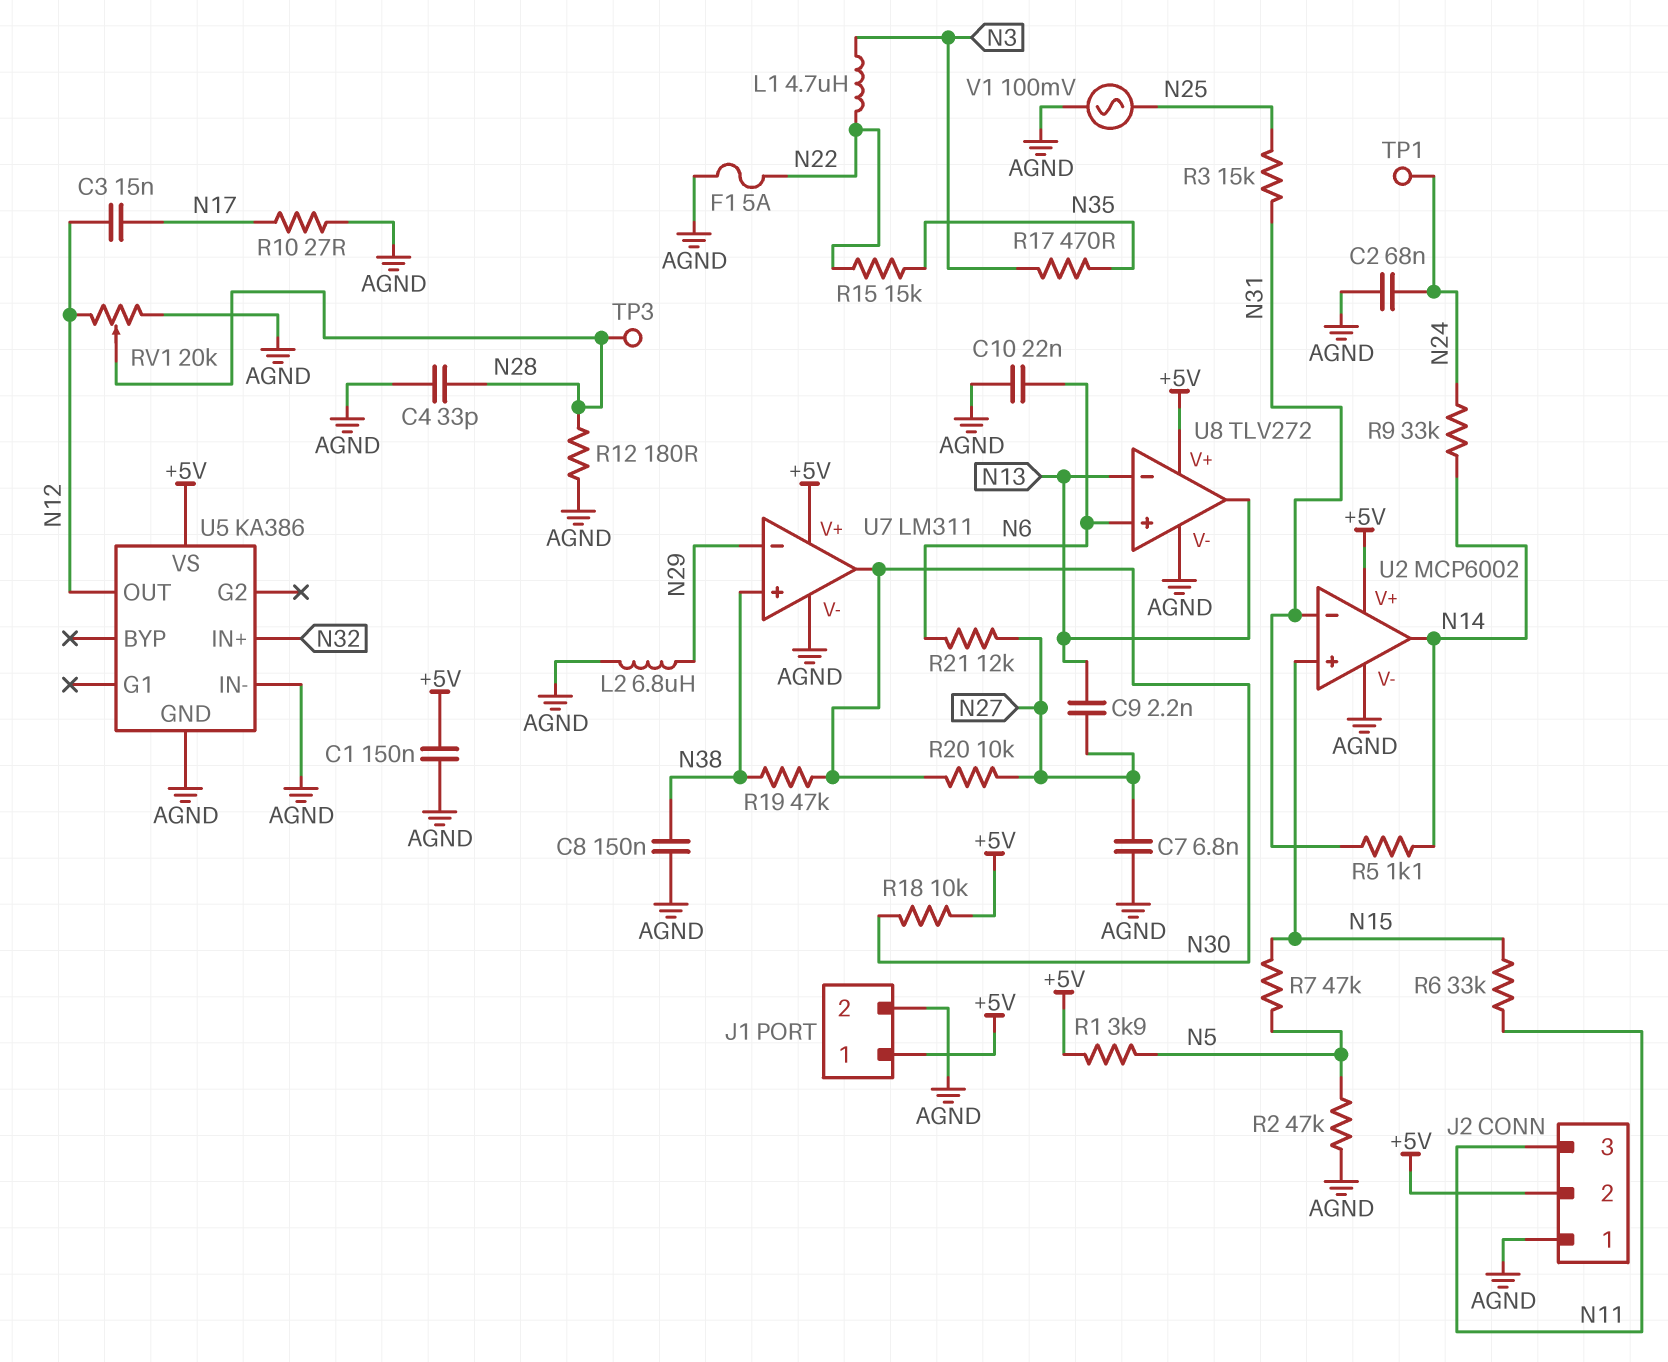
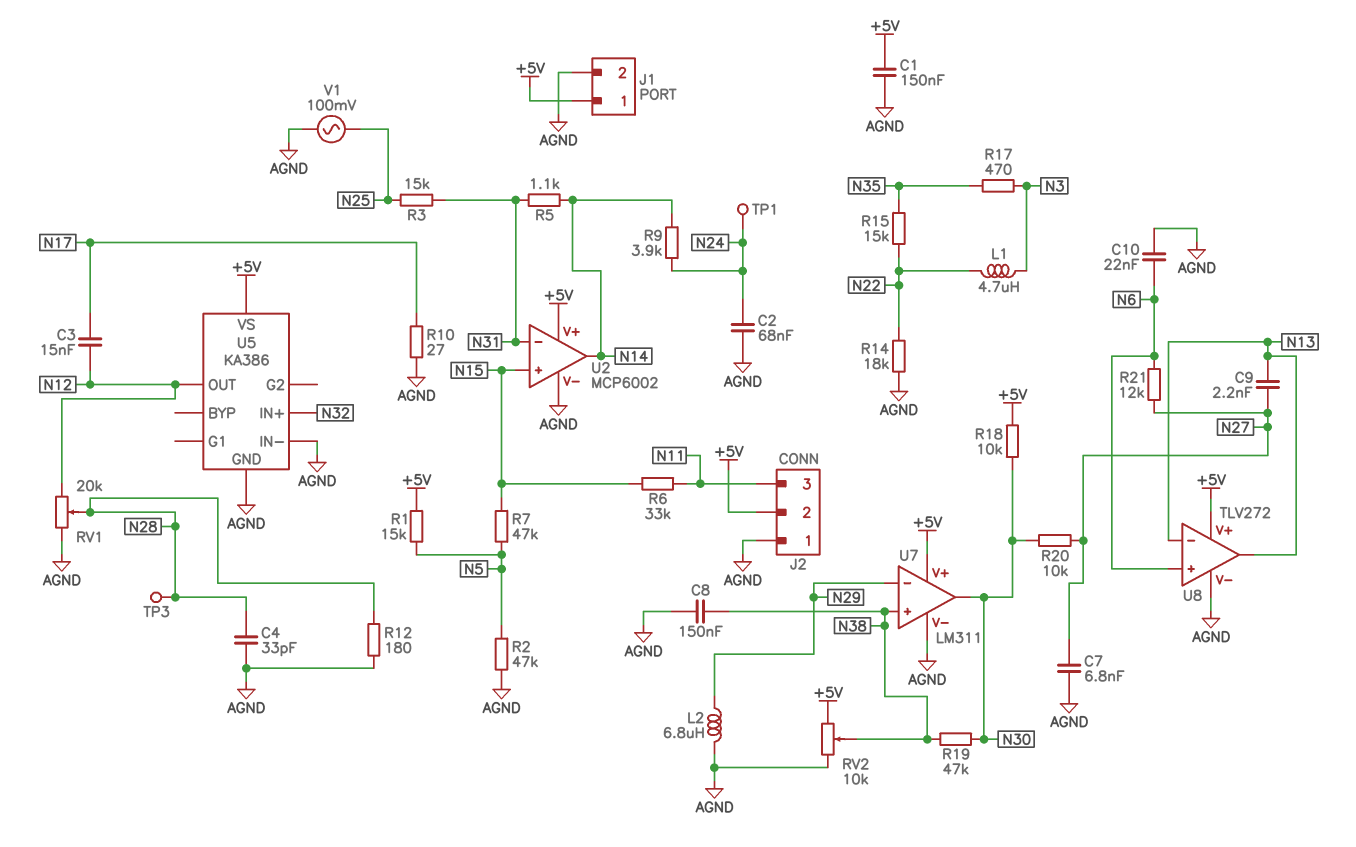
F1: 5A (AGND, N22) -> none
R1: 3.9k (+5V, N5) -> 15k (+5V, N5)
R9: 33k (N14, N24) -> 3.9k (N14, N24)
R14: none -> 18k (AGND, N22)
RV2: none -> 10k (+5V, AGND, wiper N38)

